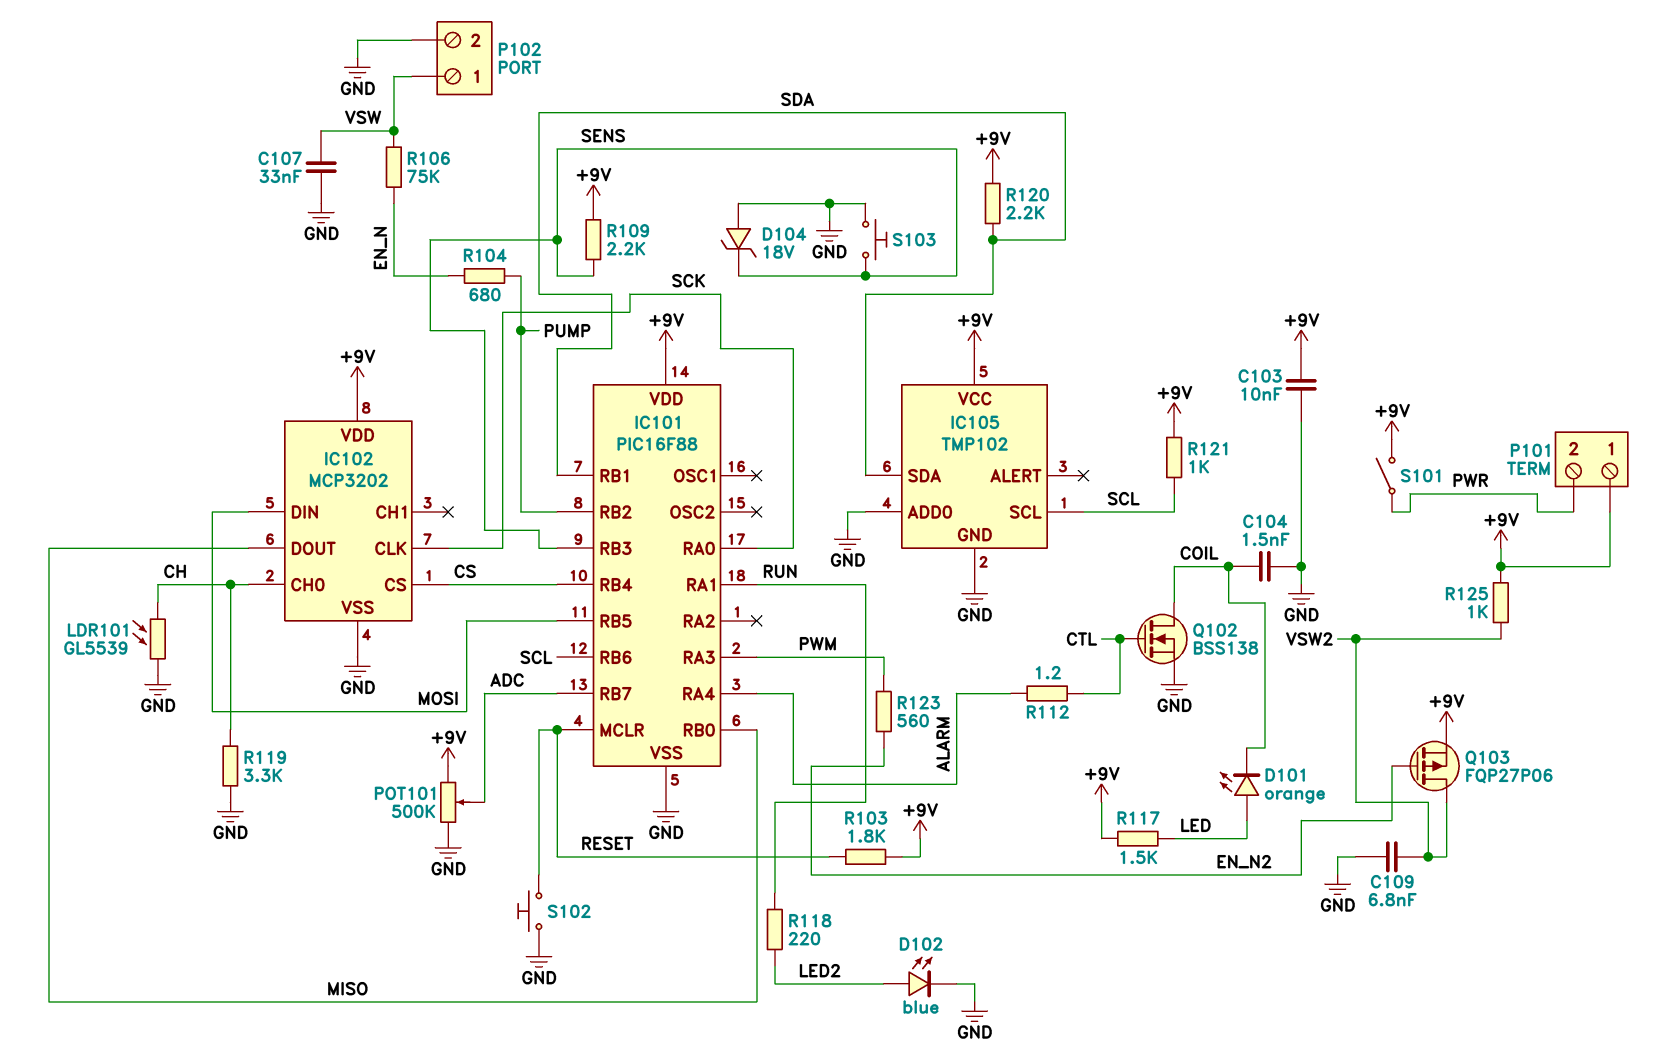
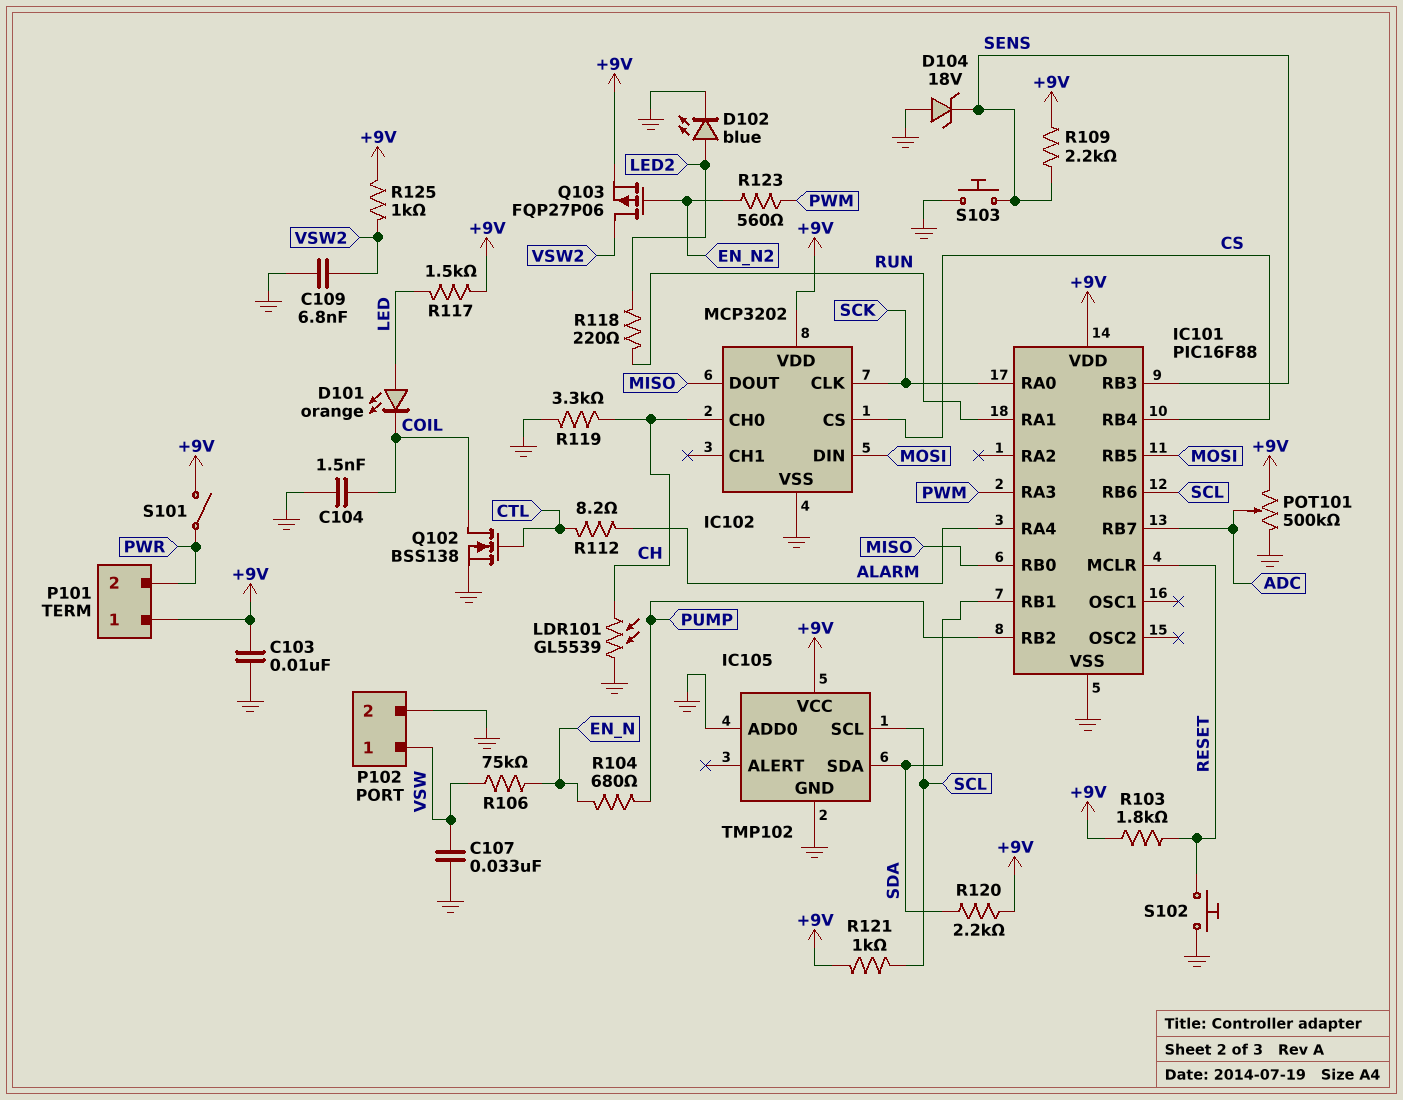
R112: 1.2 (ALARM, CTL) -> 8.2 (ALARM, CTL)

